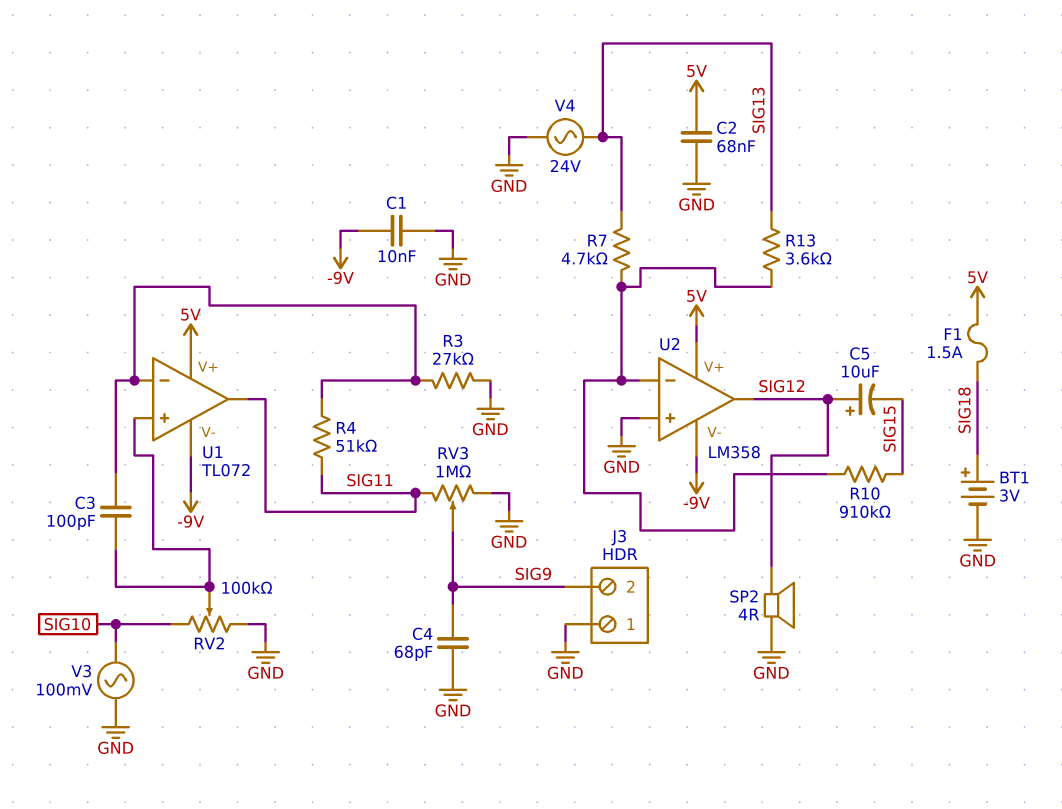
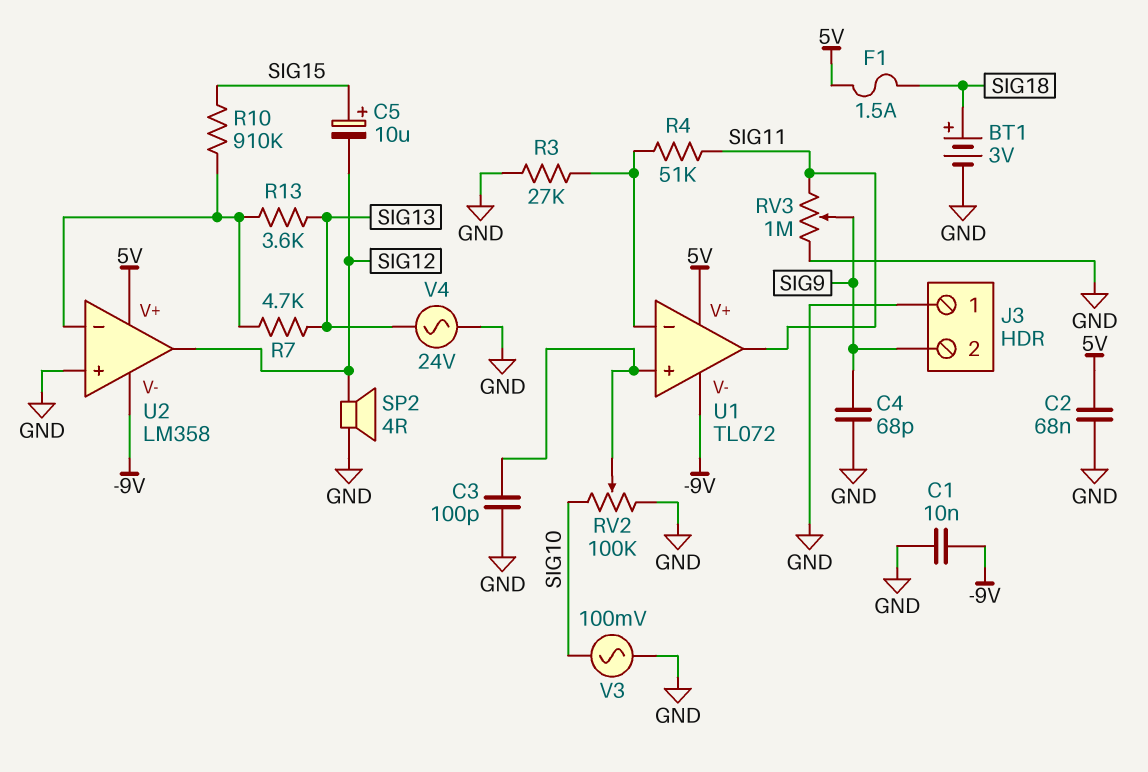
C3: 100pF (U1/in+, U1/in-) -> 100pF (GND, U1/in+)
C5: 10uF (plus SIG12, minus SIG15) -> 10uF (plus SIG15, minus SIG12)

